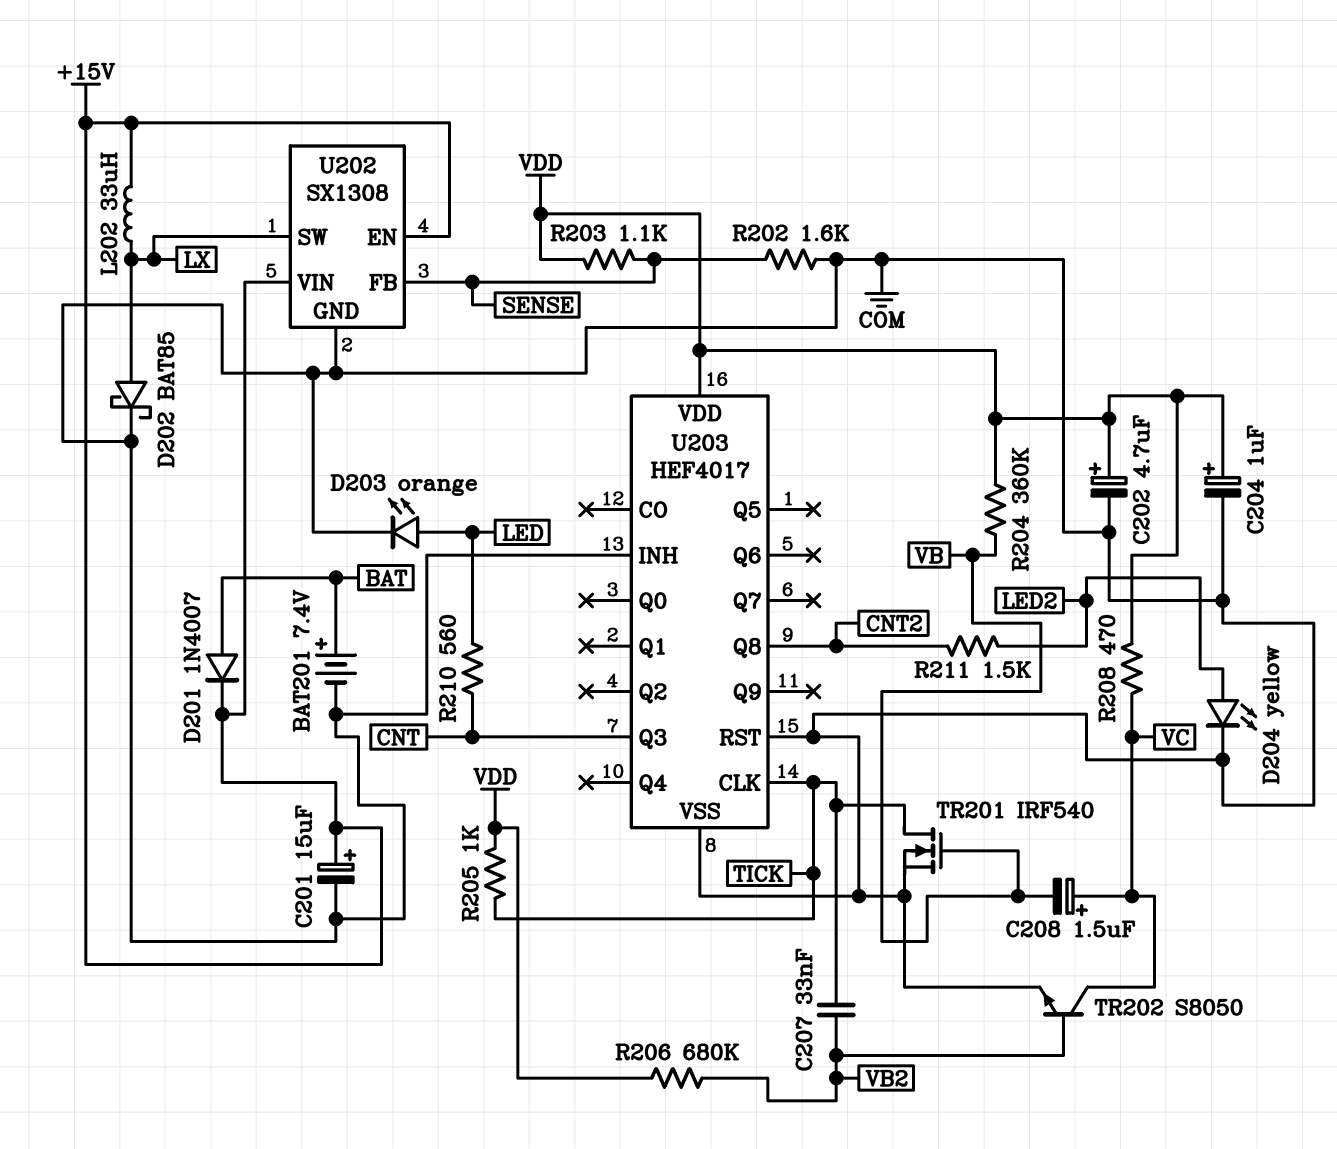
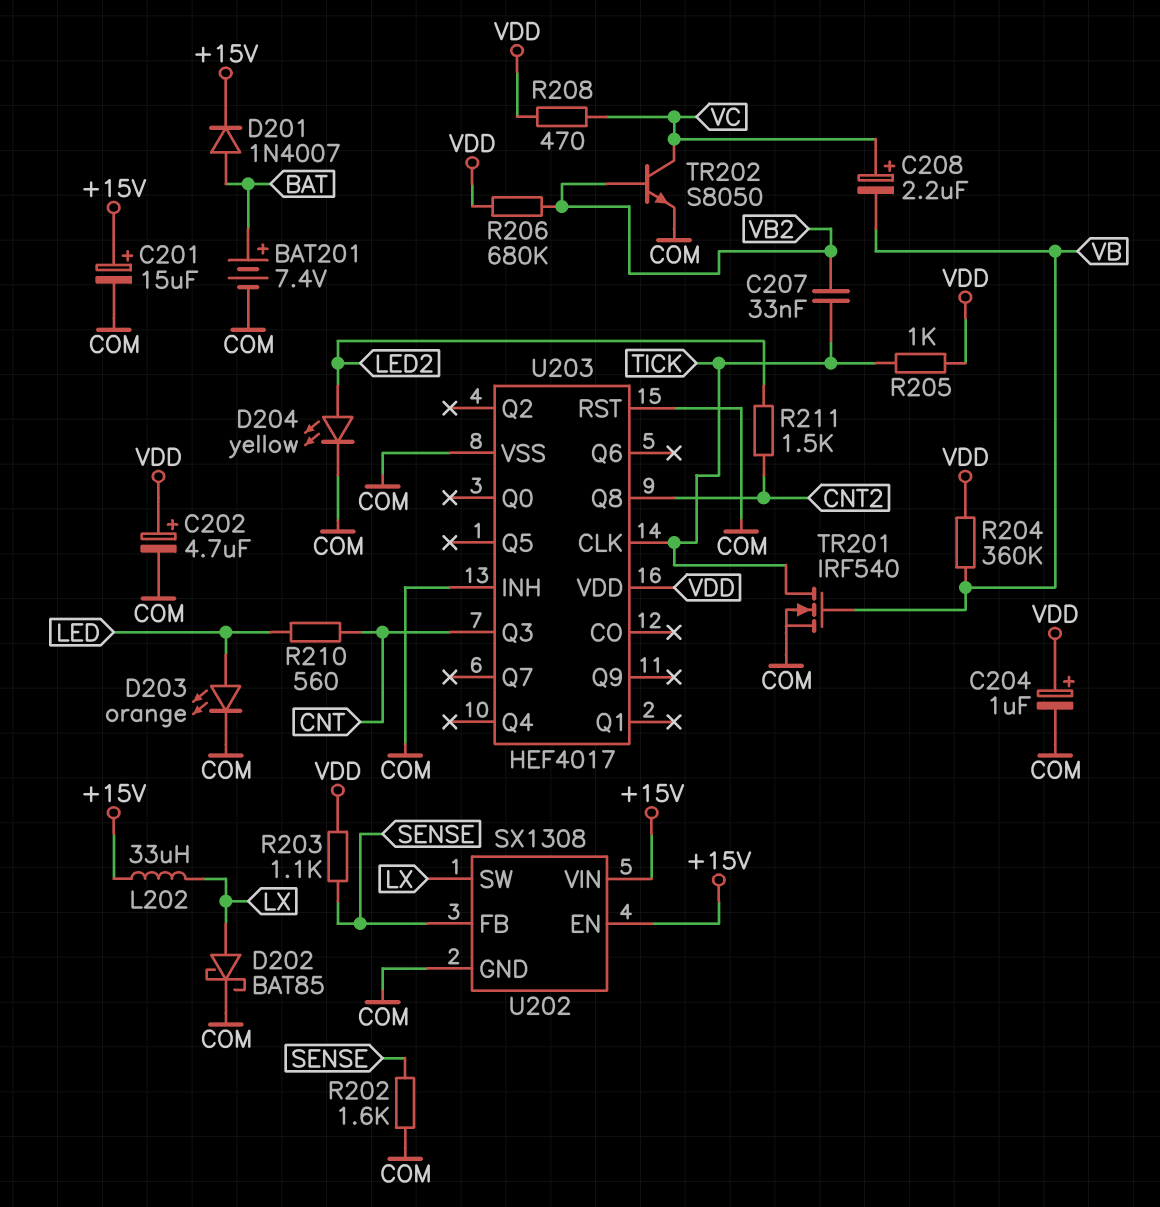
C208: 1.5uF (plus VC, minus VB) -> 2.2uF (plus VC, minus VB)

